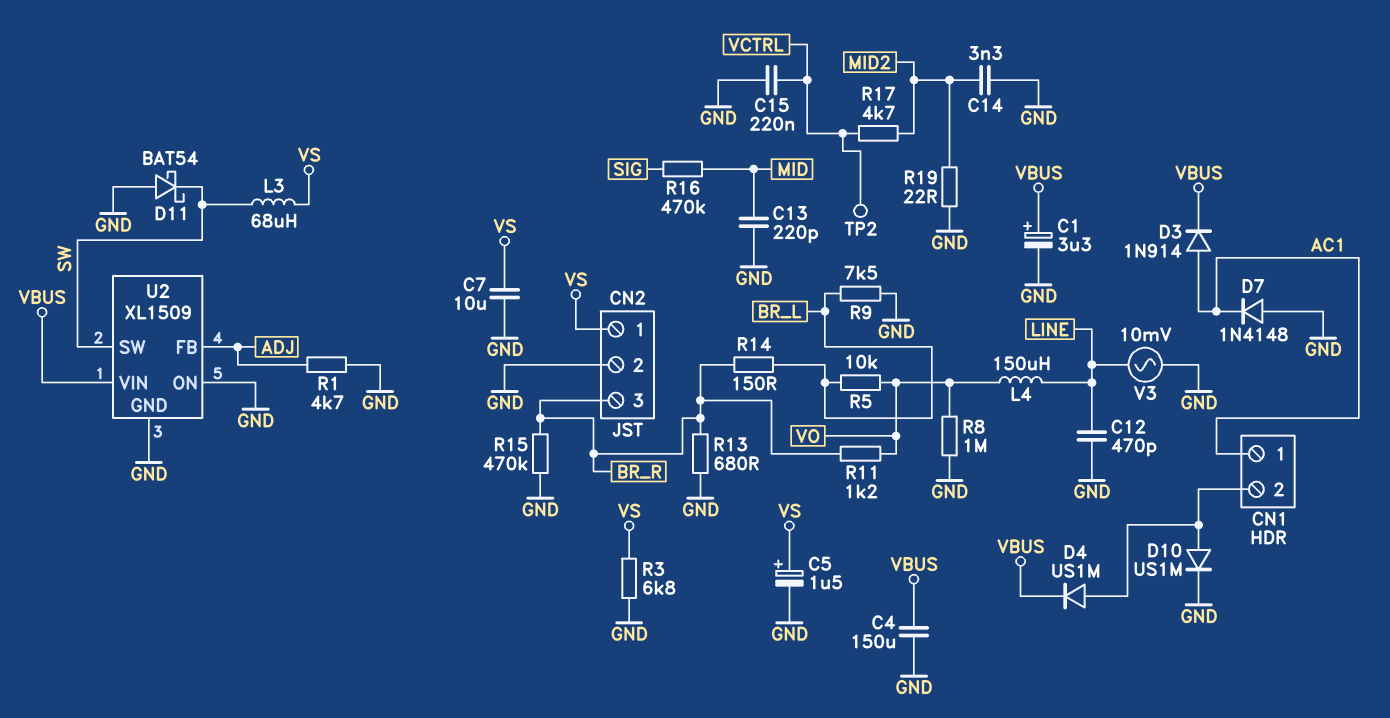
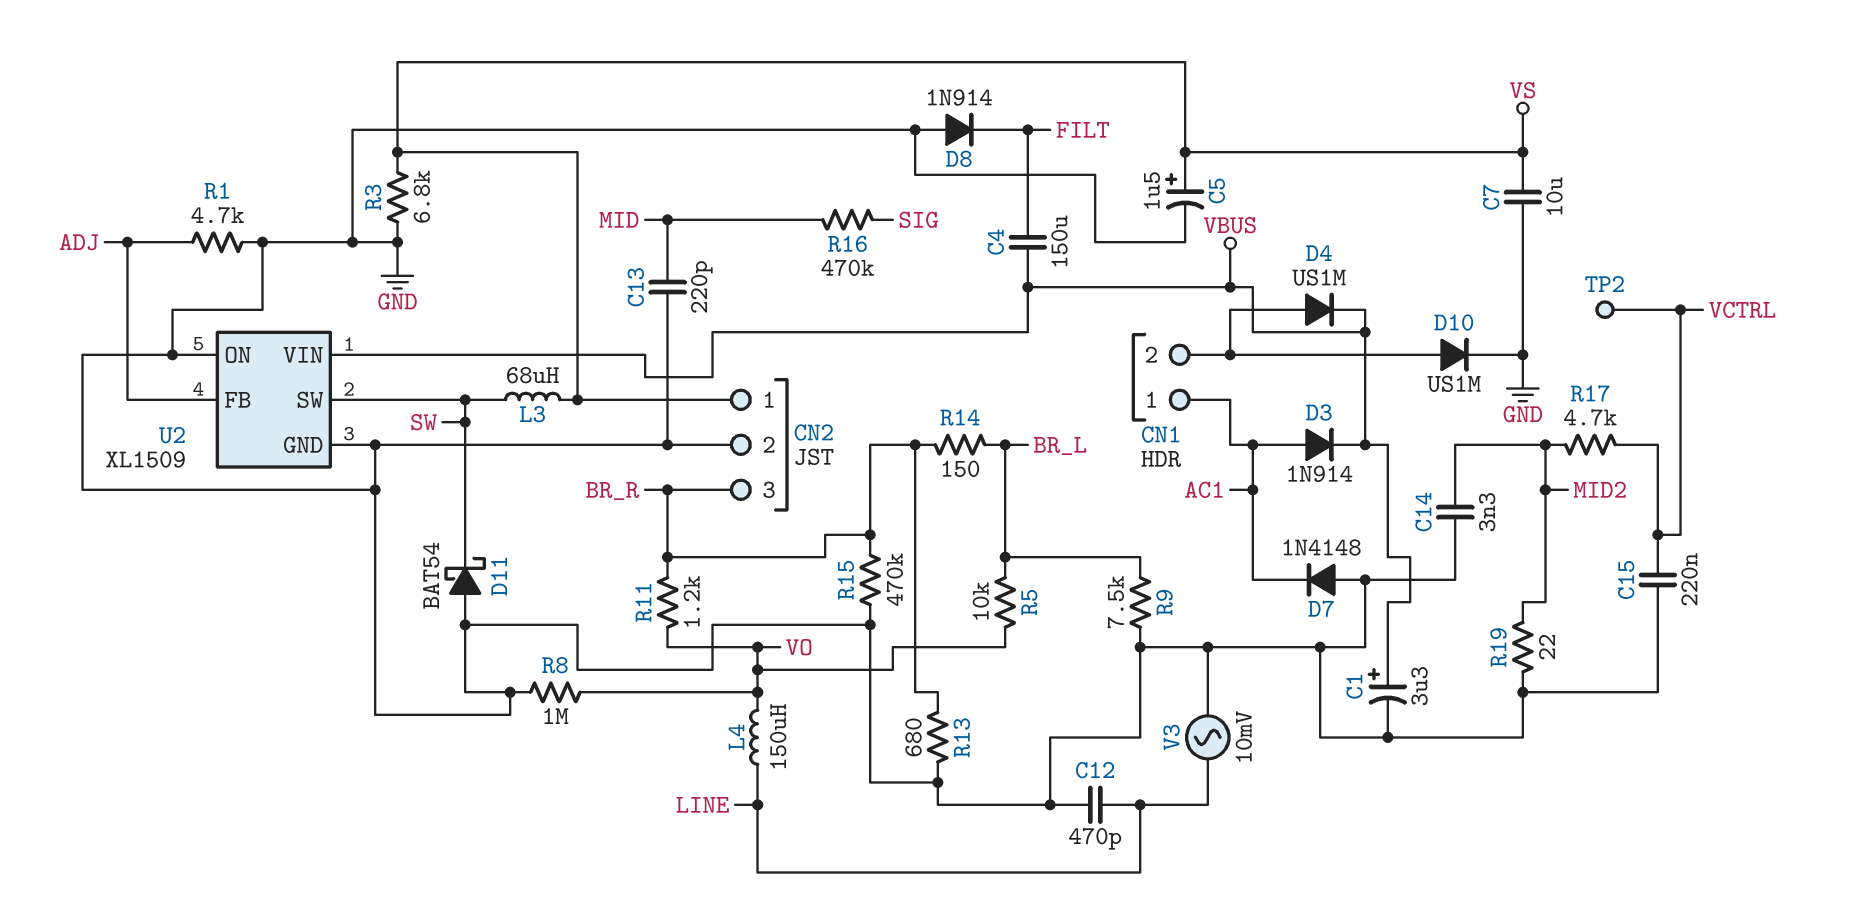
C4: 150uF (GND, VBUS) -> 150uF (FILT, VBUS)
D8: none -> diode 1N914 (A GND, K FILT)

